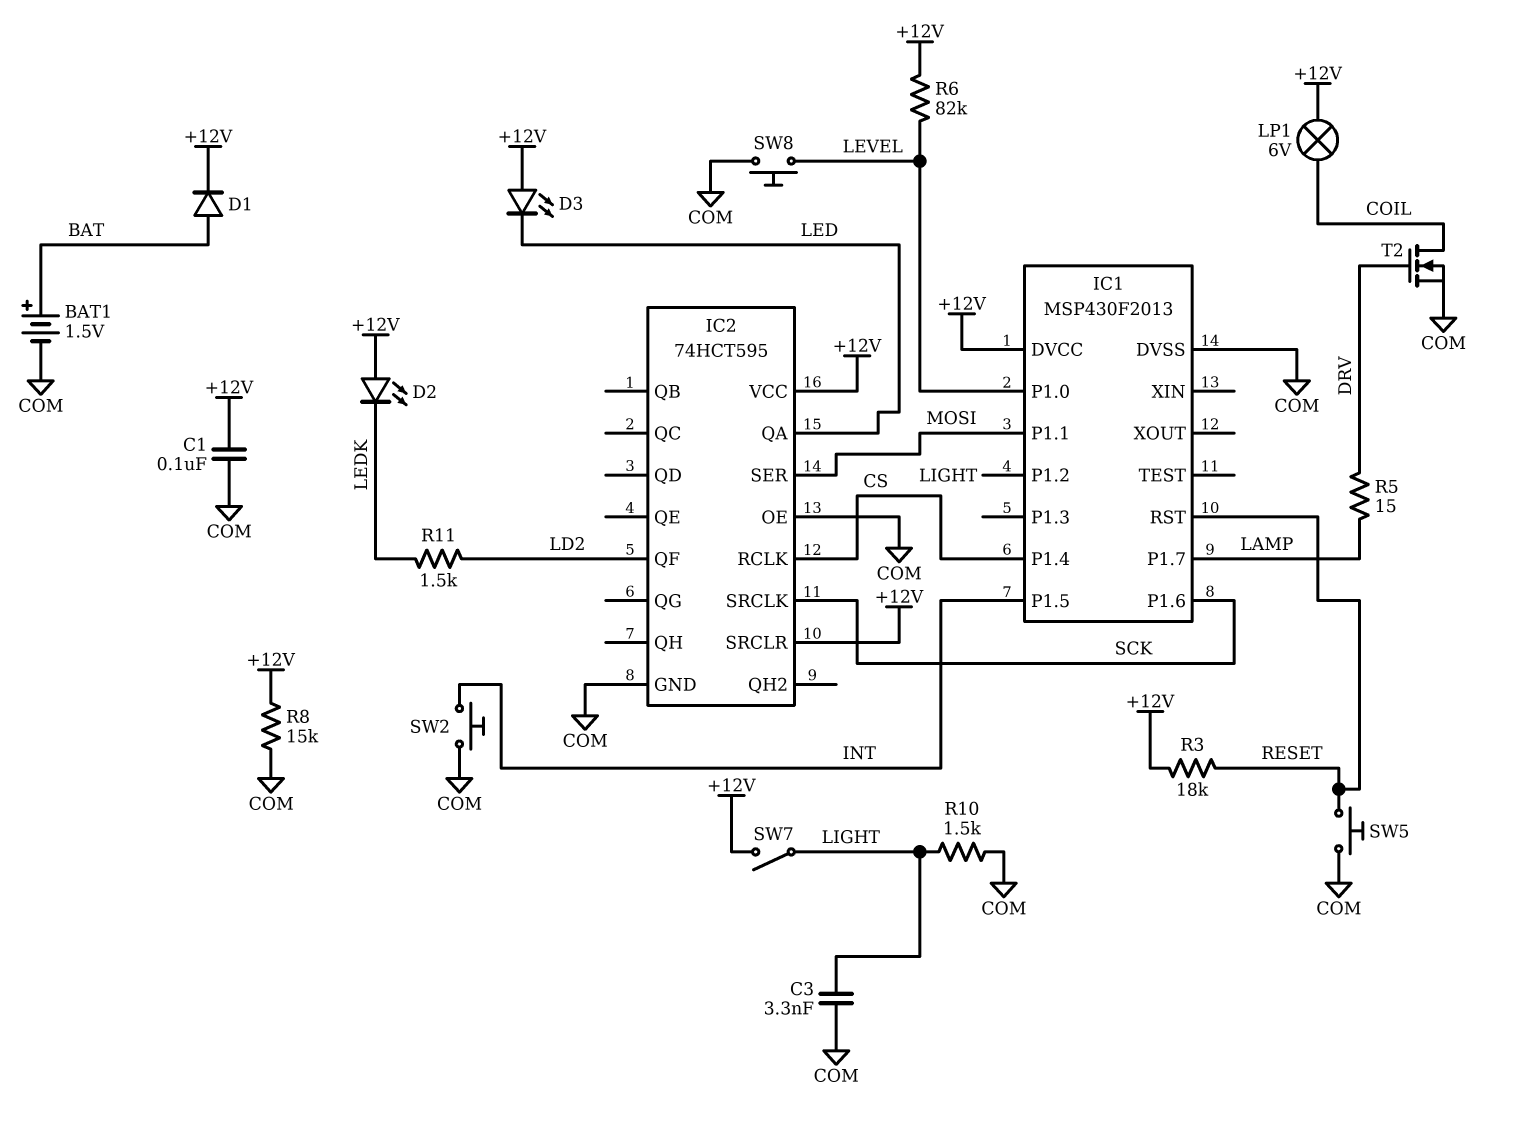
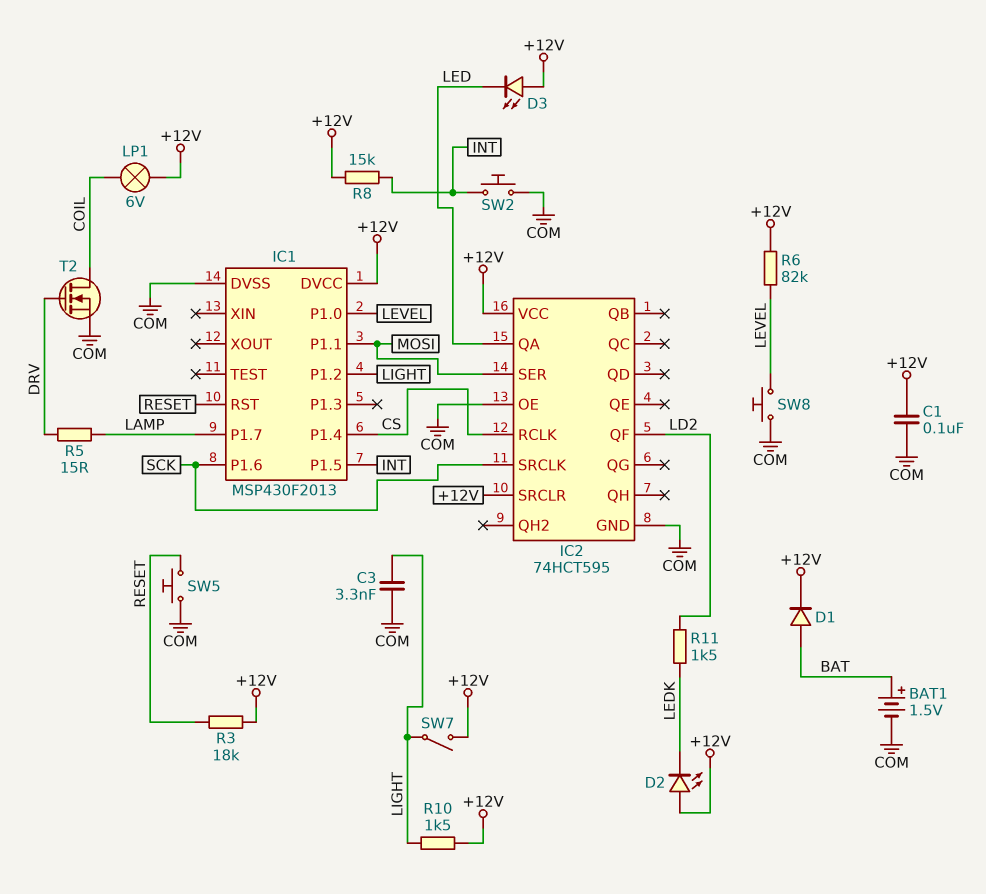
R8: 15k (+12V, COM) -> 15k (+12V, INT)
R10: 1.5k (COM, LIGHT) -> 1.5k (+12V, LIGHT)

